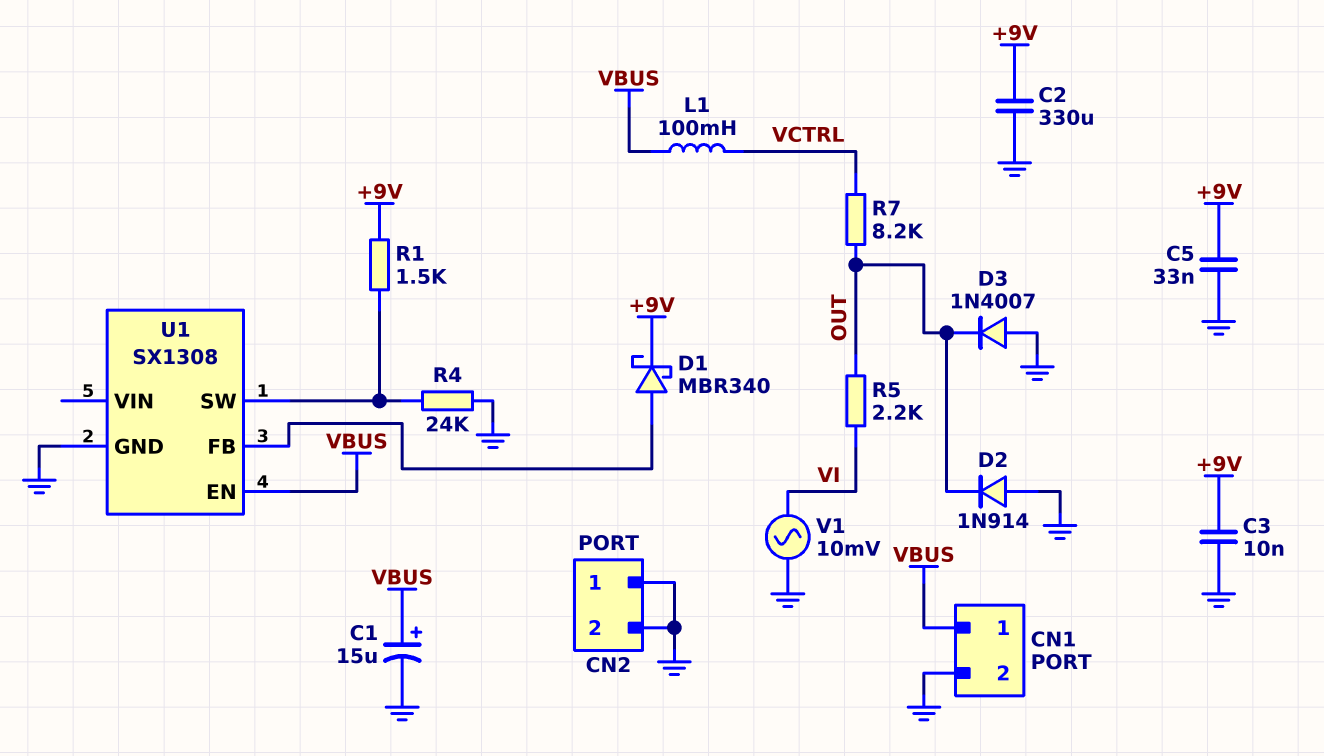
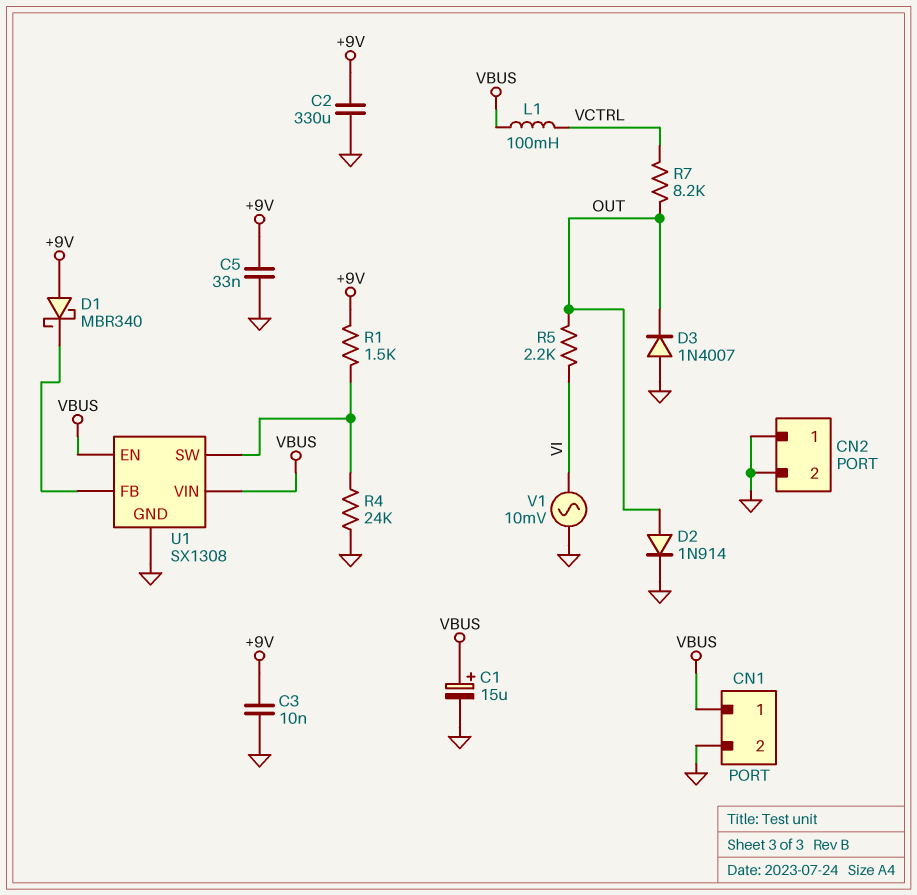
D1: schottky MBR340 (A U1/FB, K +9V) -> schottky MBR340 (A +9V, K U1/FB)
D2: diode 1N914 (A GND, K OUT) -> diode 1N914 (A OUT, K GND)
U1 pin VIN: none -> VBUS

